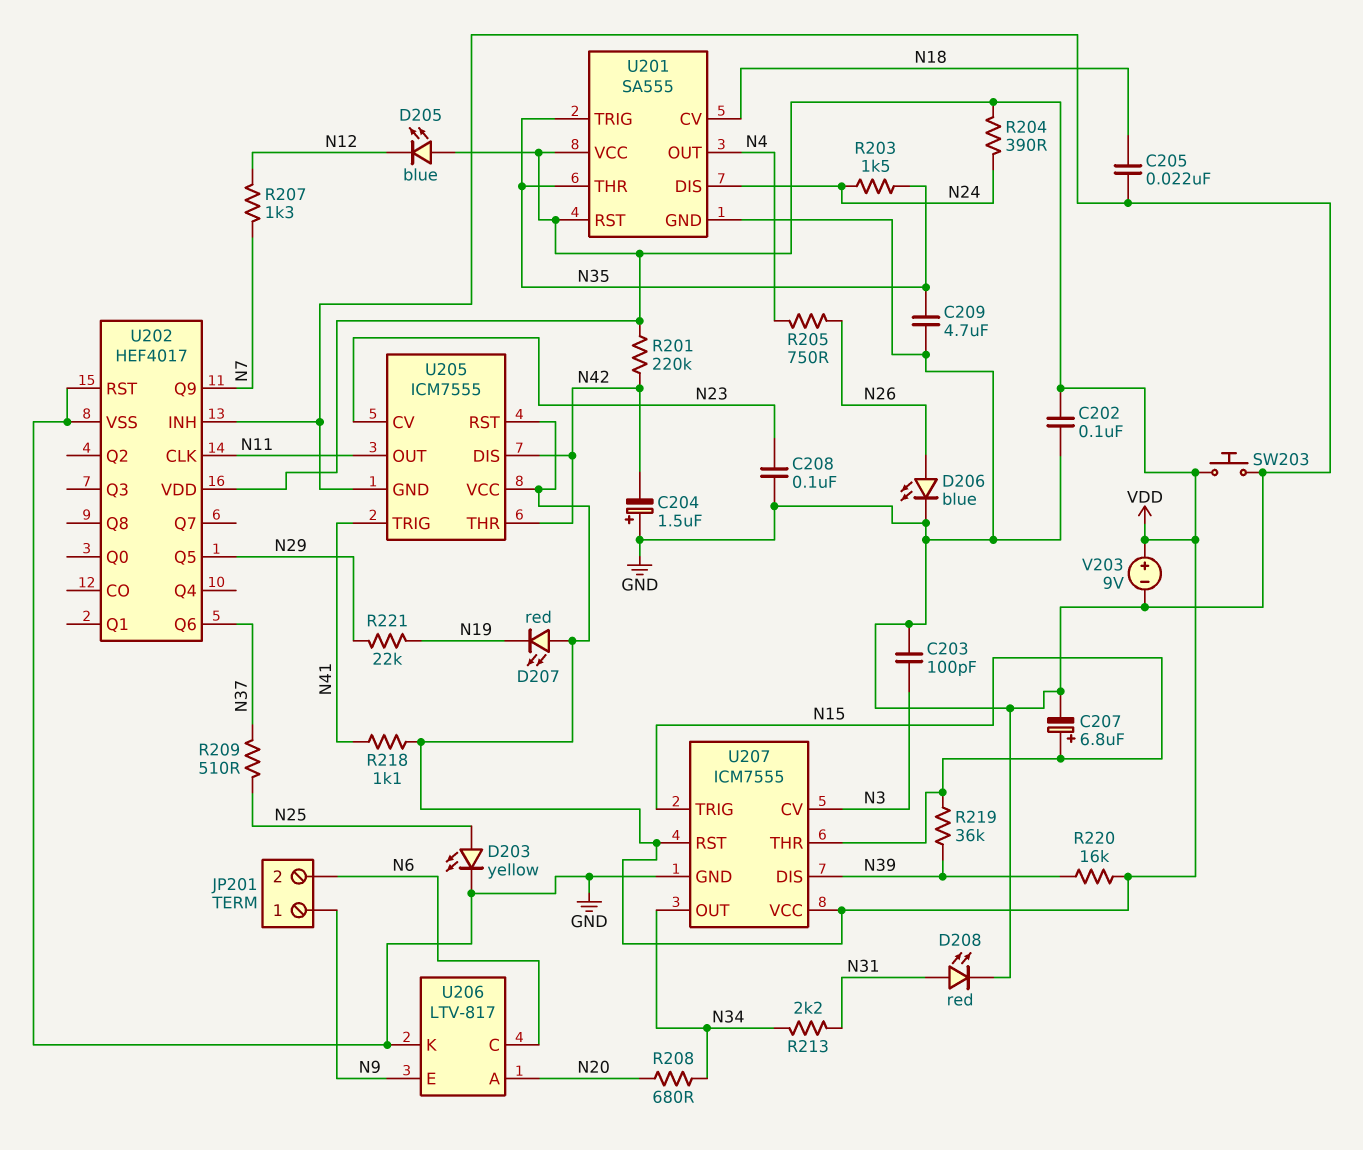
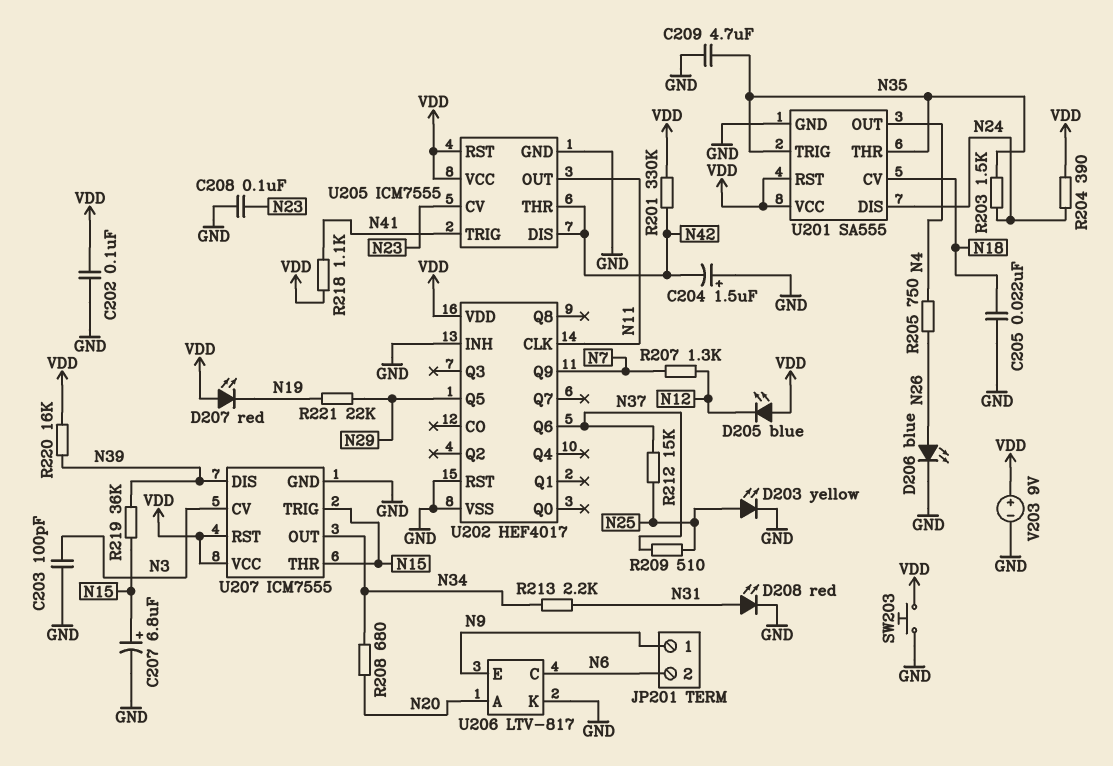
R201: 220k (N42, VDD) -> 330k (N42, VDD)
R212: none -> 15k (N25, N37)

